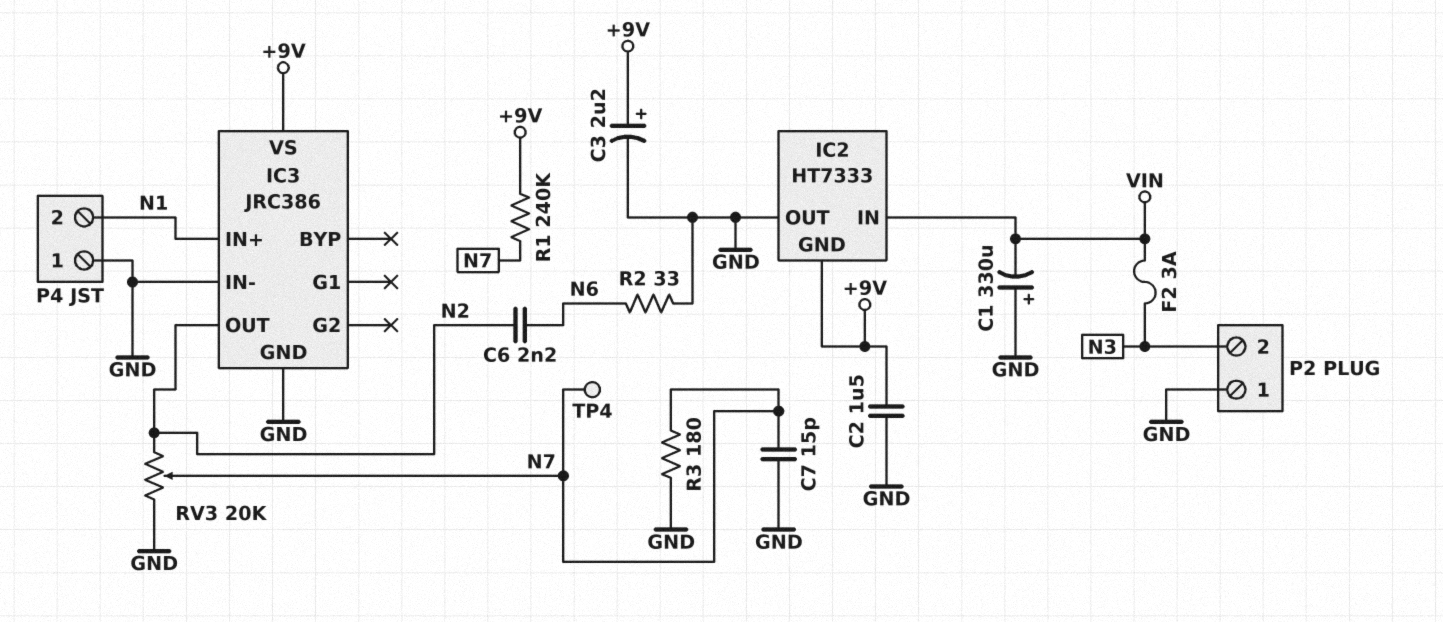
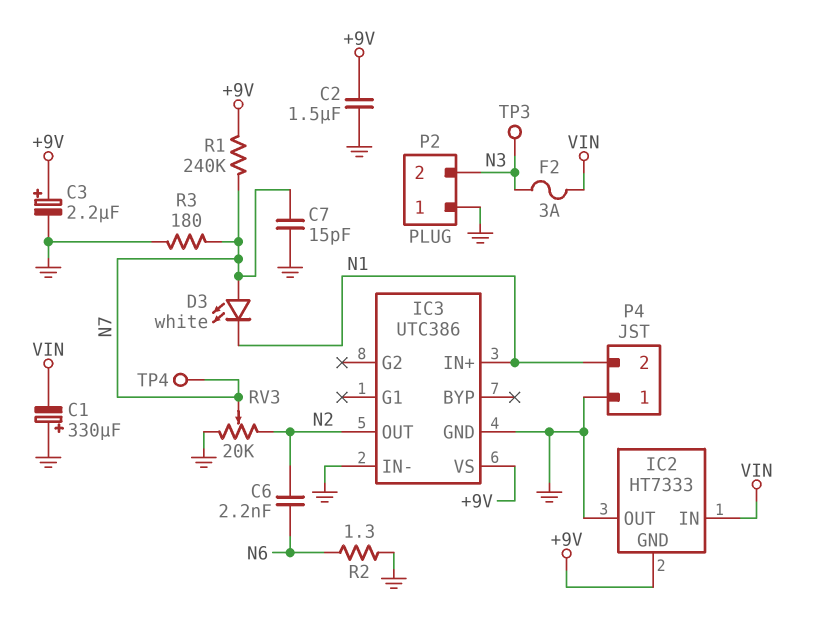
D3: none -> LED white (A N7, K N1)
IC3: JRC386 -> UTC386
R2: 33 (GND, N6) -> 1.3 (GND, N6)
TP3: none -> test point (N3)

